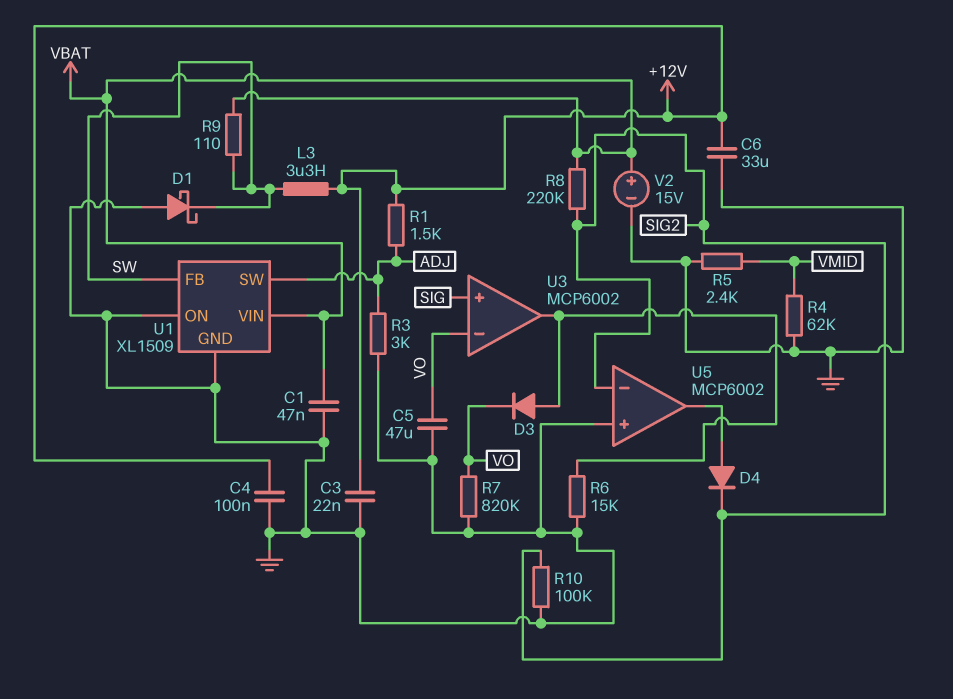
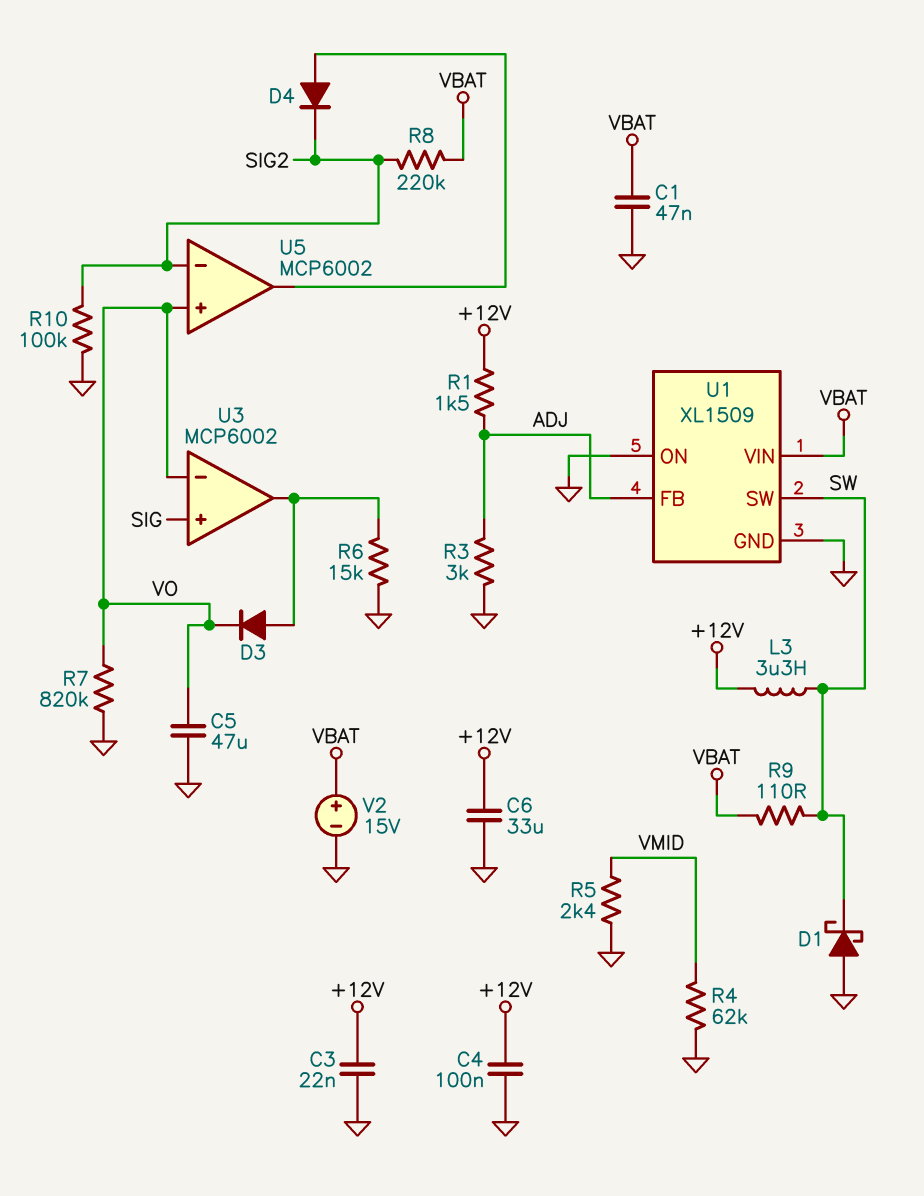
U1 pin FB: SW -> ADJ
U1 pin SW: ADJ -> SW
U5 pin in+: GND -> VO

